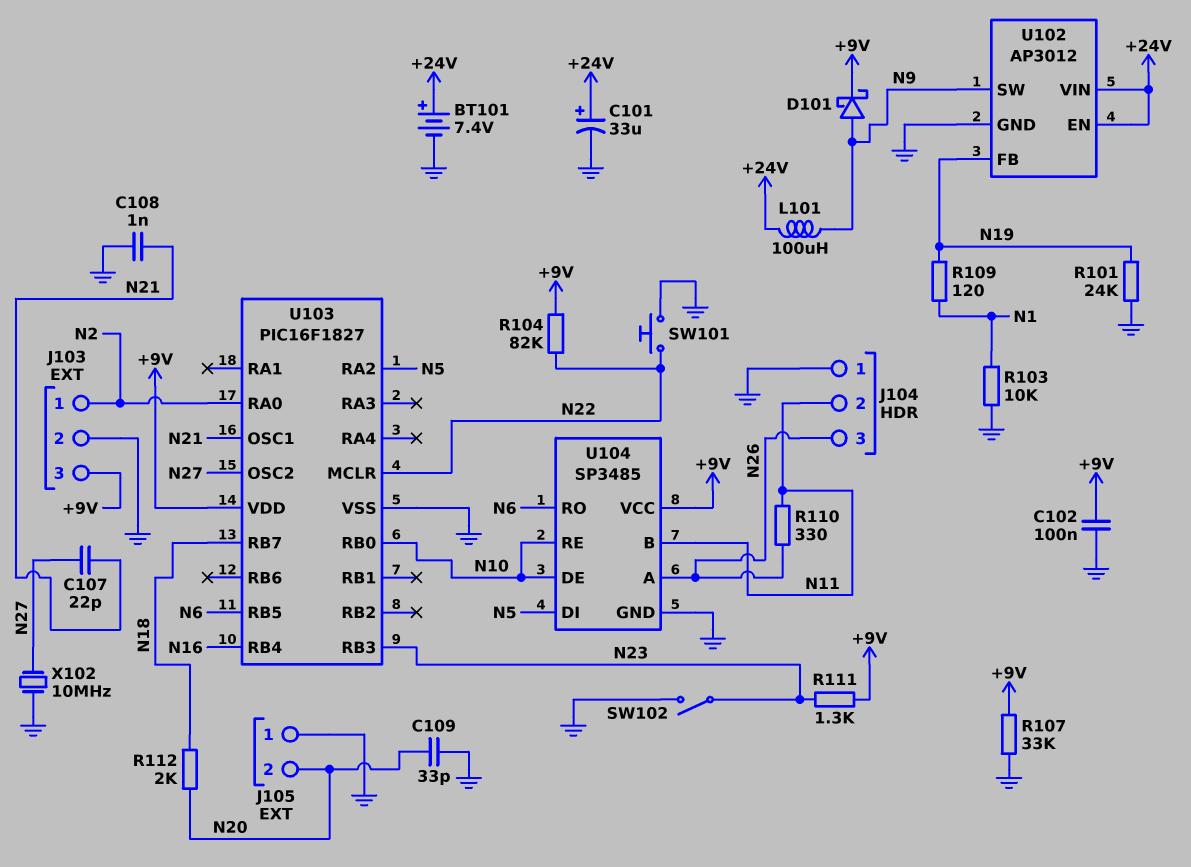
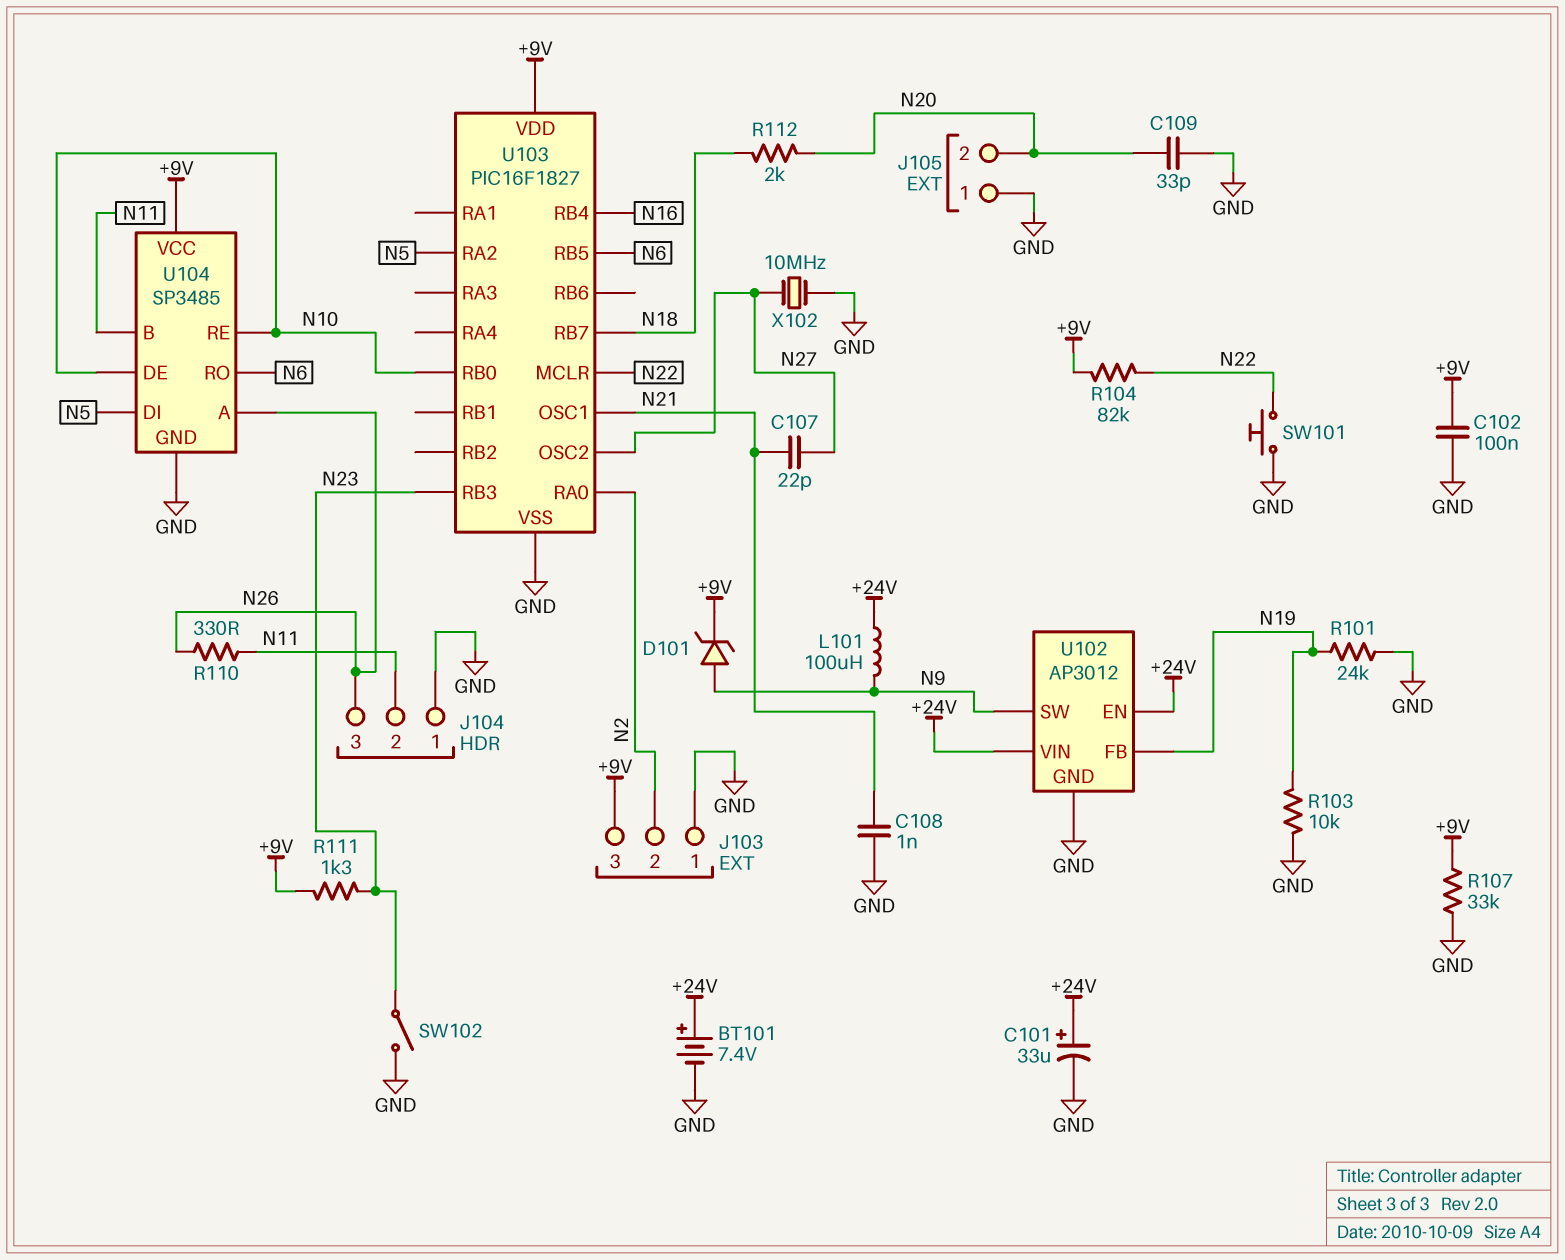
D101: schottky (A N9, K +9V) -> zener (A N9, K +9V)
J103 pin 1: N2 -> GND
J103 pin 2: GND -> N2
R103: 10k (GND, N1) -> 10k (GND, N19)
R109: 120 (N1, N19) -> none

